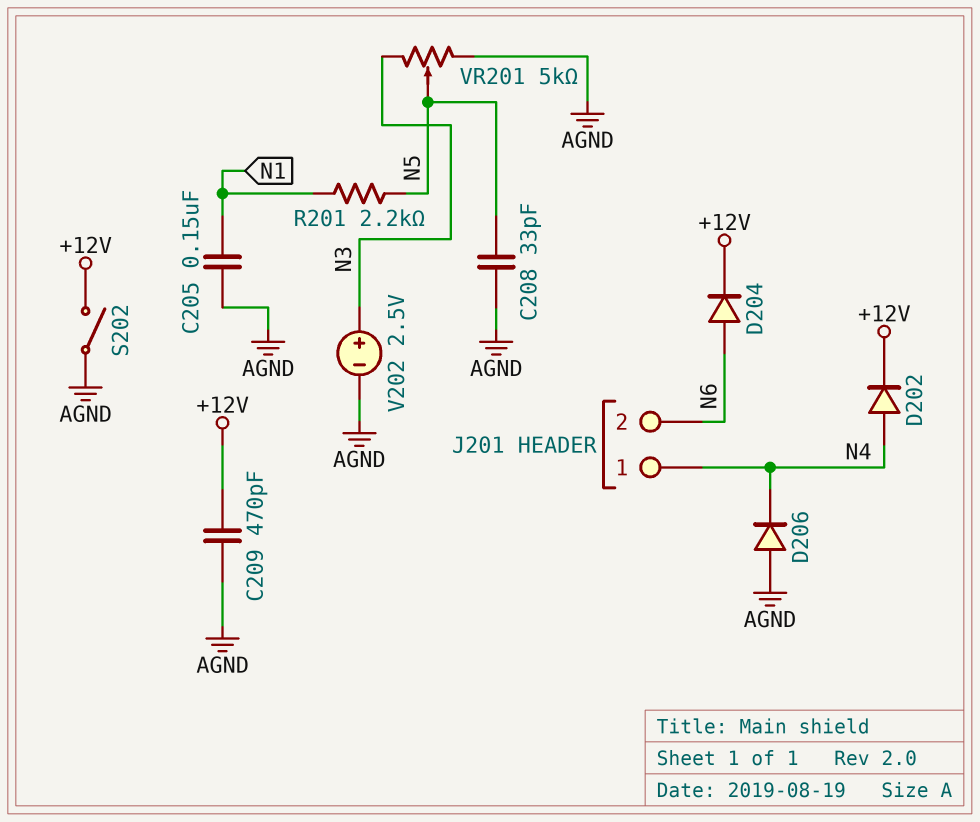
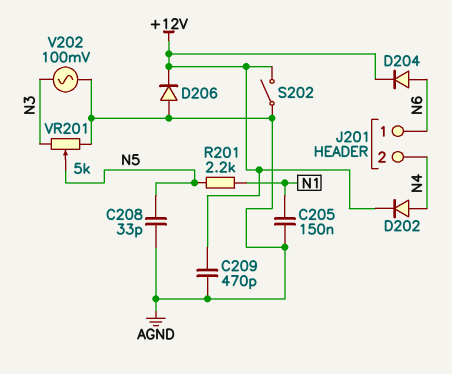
D206: diode (A AGND, K N4) -> diode (A AGND, K +12V)
J201 pin 1: N4 -> N6
J201 pin 2: N6 -> N4
V202: 2.5V (plus N3, minus AGND) -> AC 100mV (AGND, N3)

